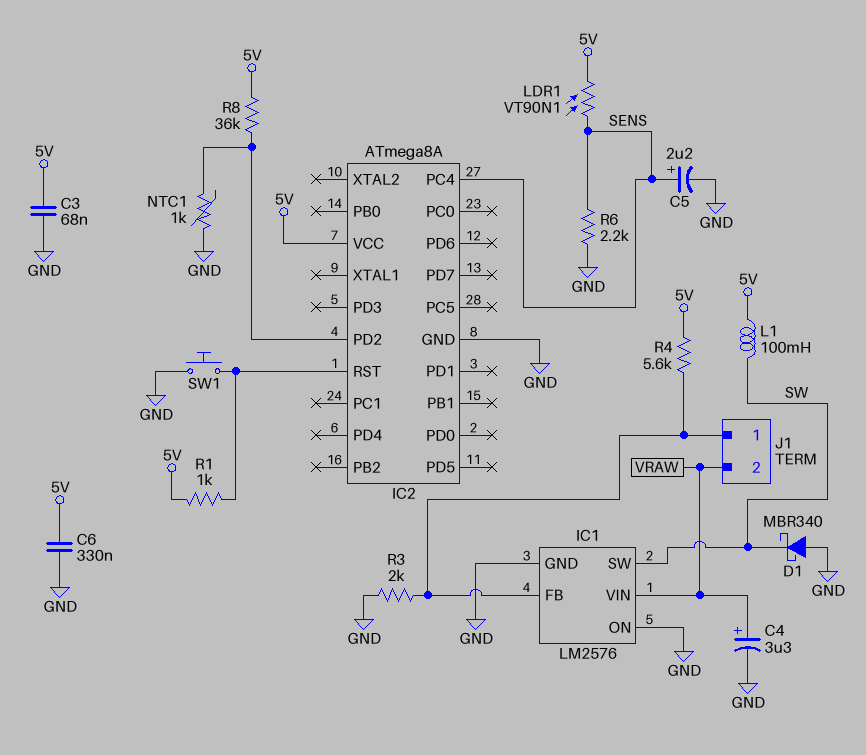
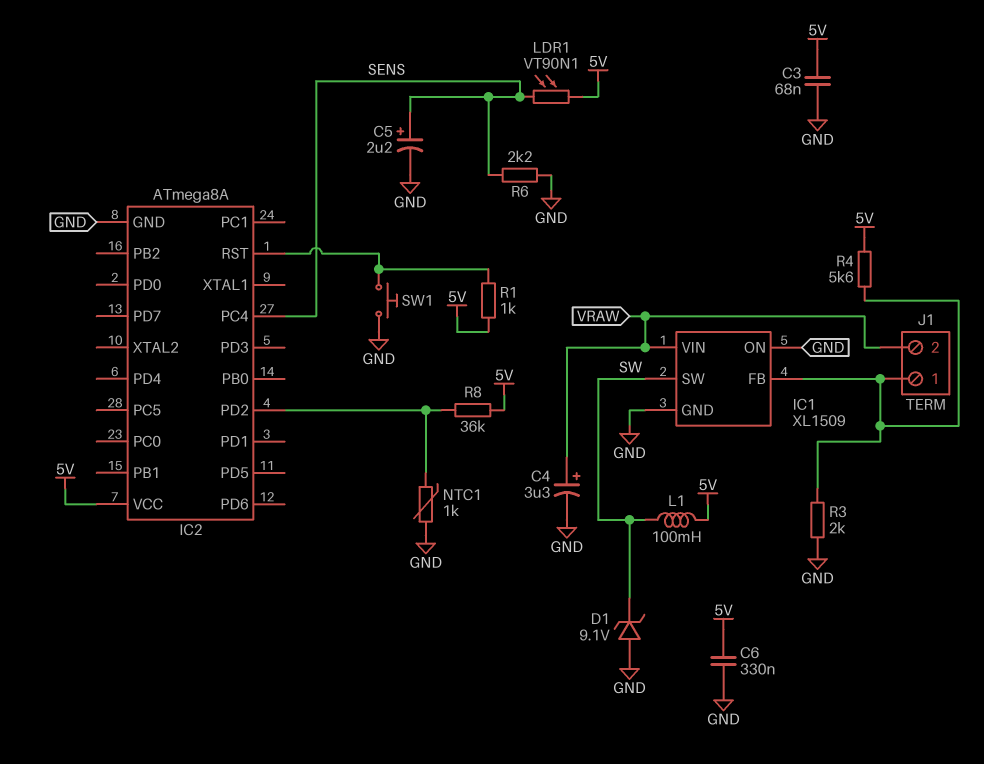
D1: schottky MBR340 (A GND, K SW) -> zener 9.1V (A GND, K SW)
IC1: LM2576 -> XL1509

